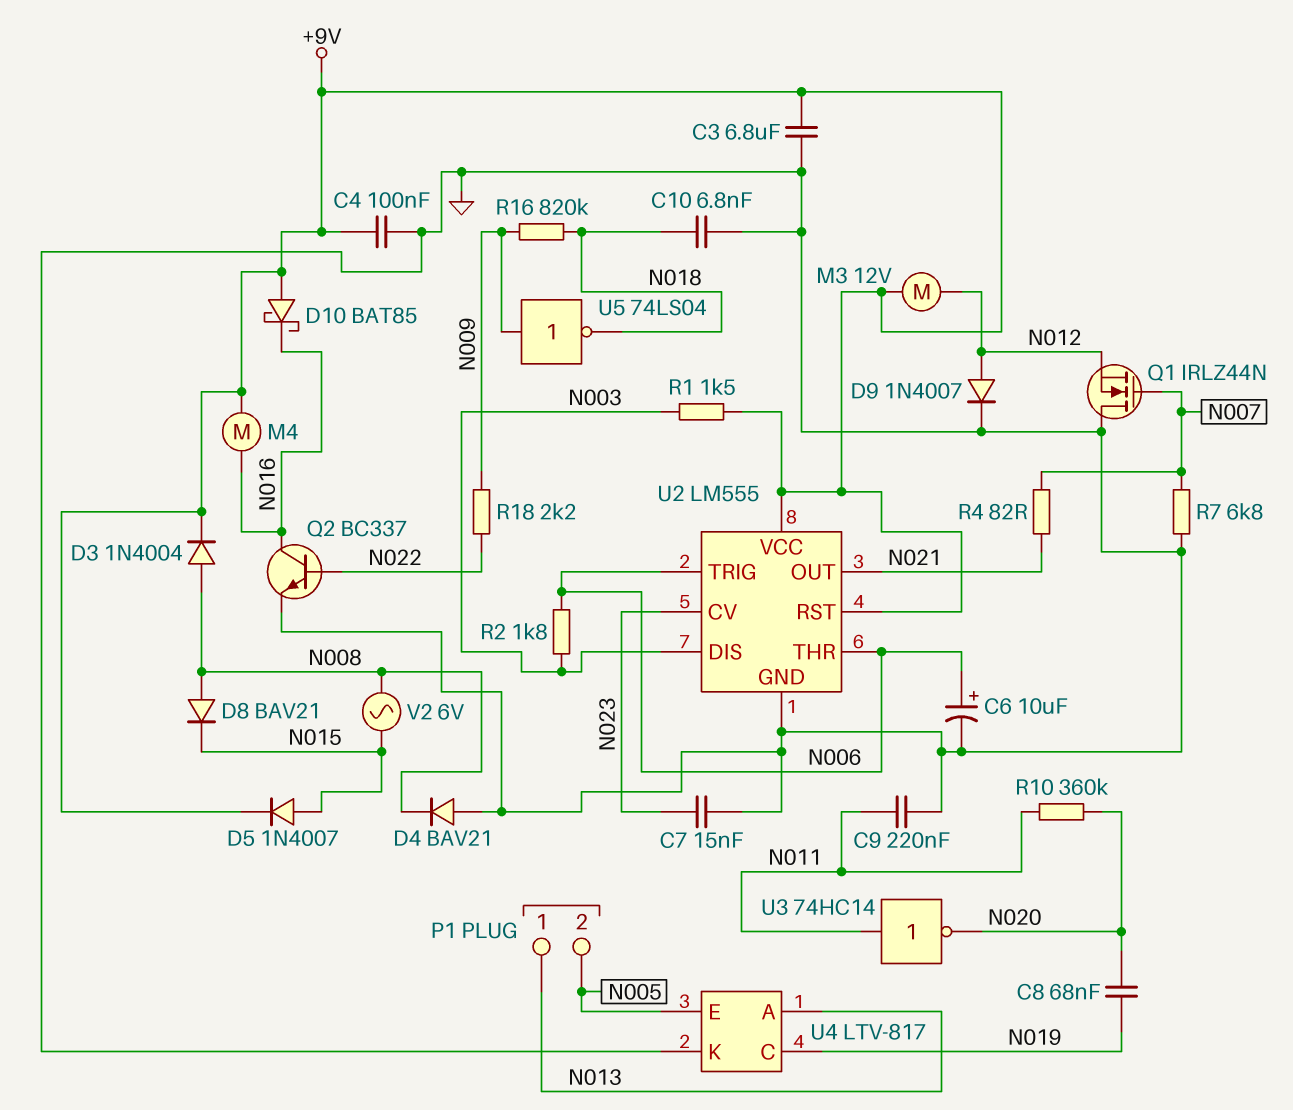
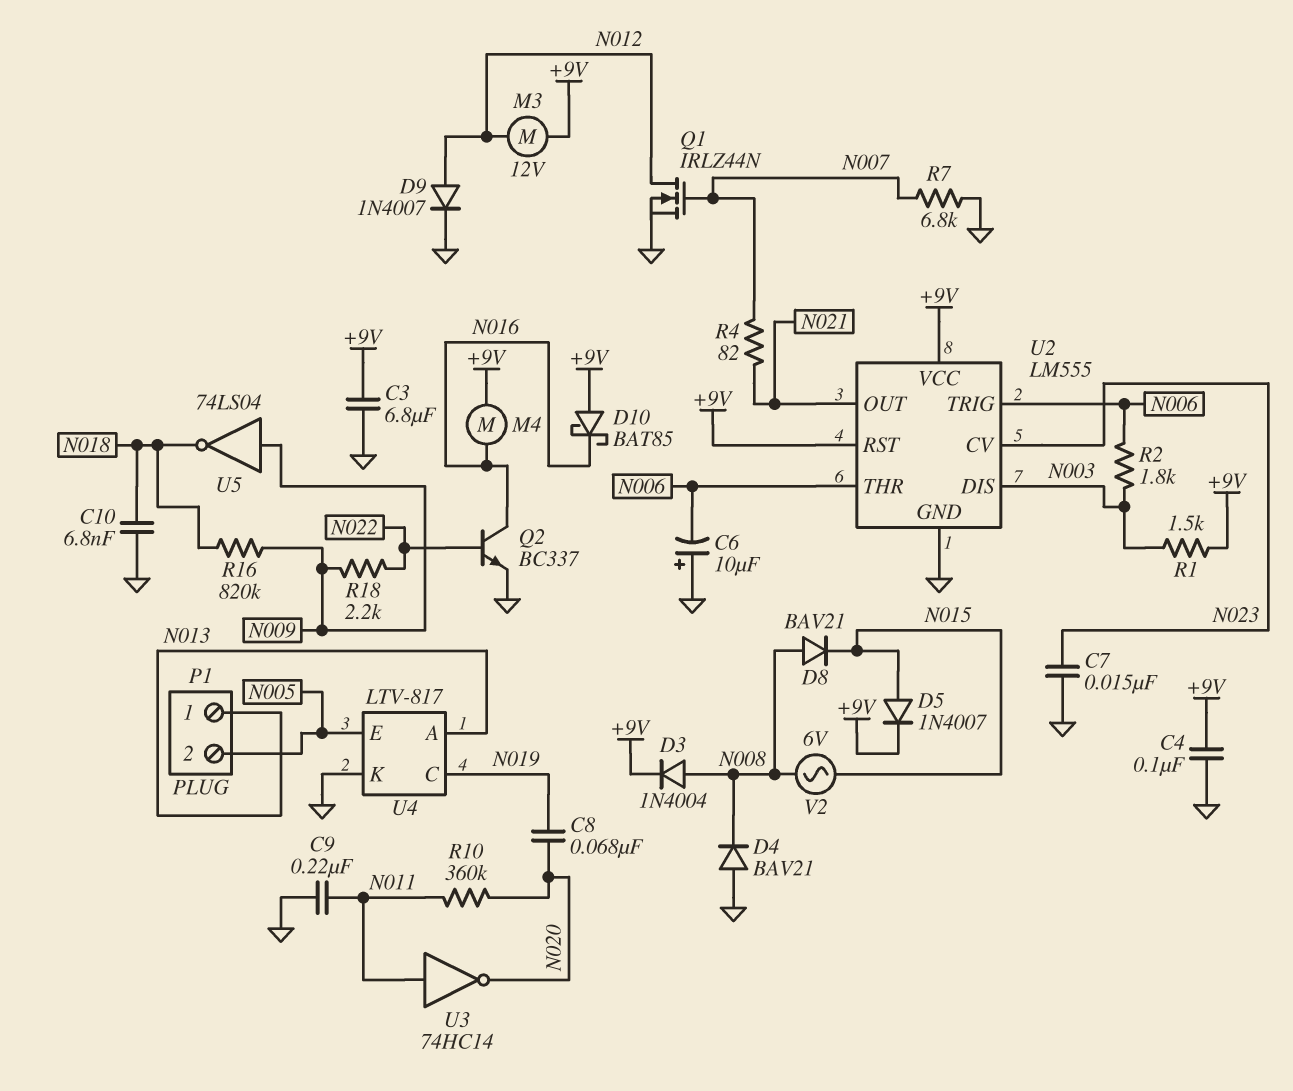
C6: 10uF (plus N006, minus GND) -> 10uF (plus GND, minus N006)
Q1: NMOS IRLZ44N (G N007, D GND, S N012) -> NMOS IRLZ44N (G N007, D N012, S GND)

